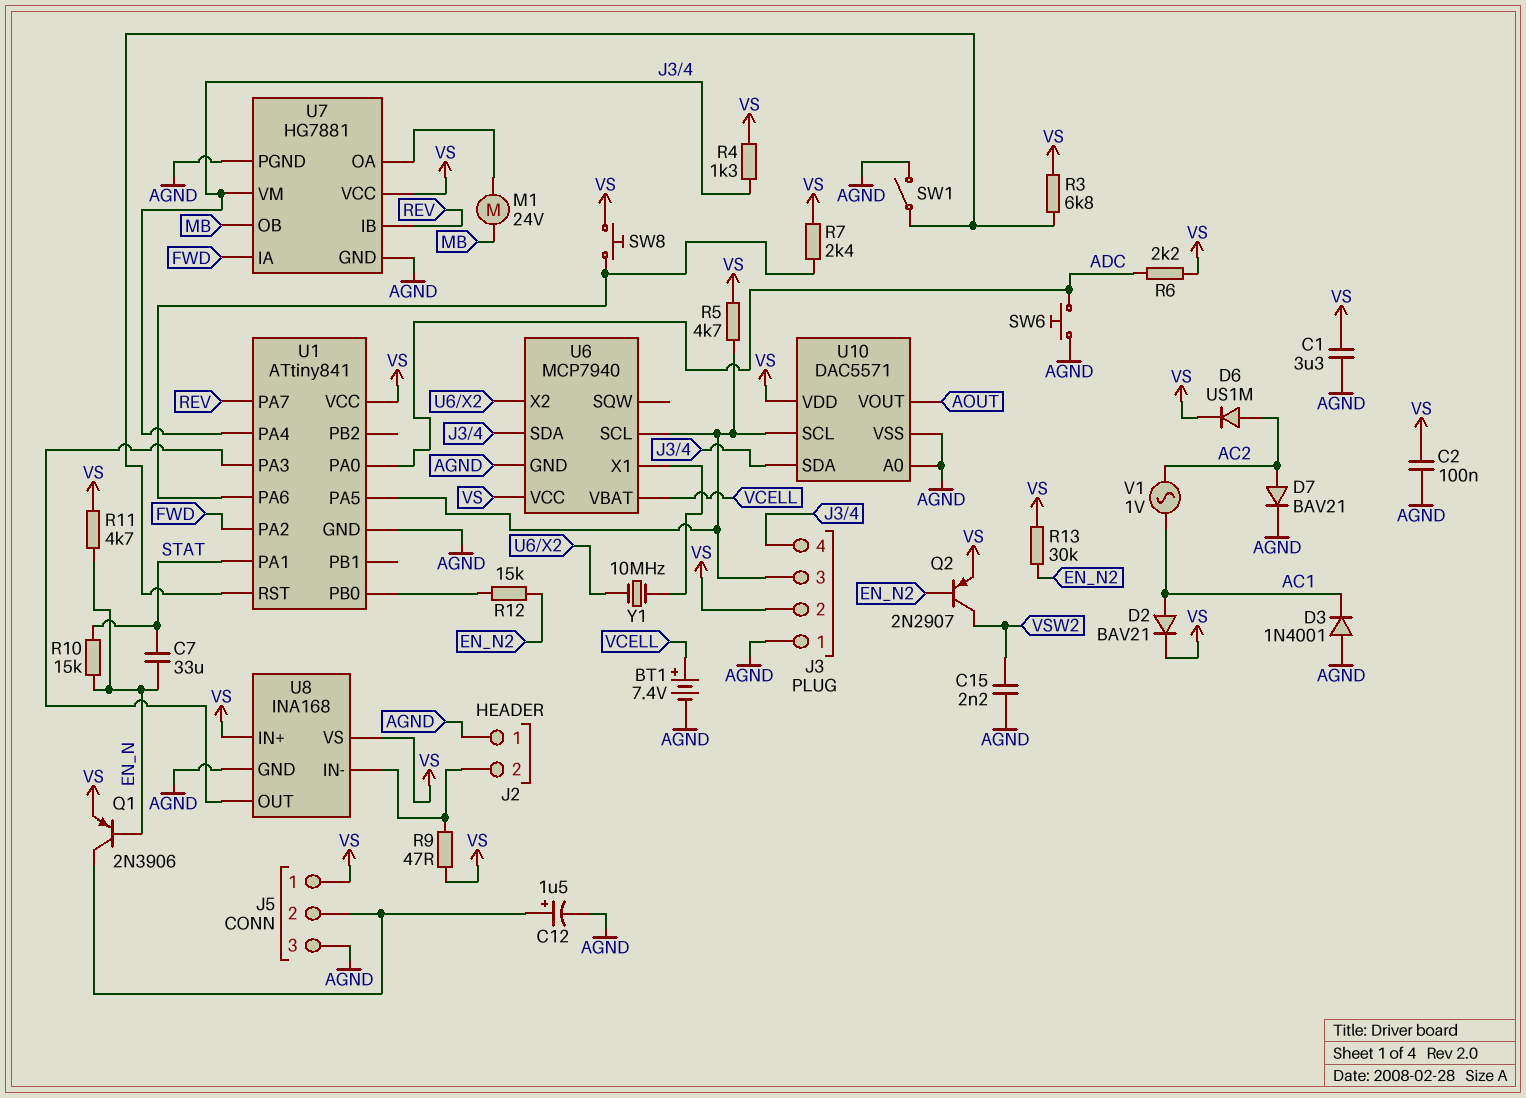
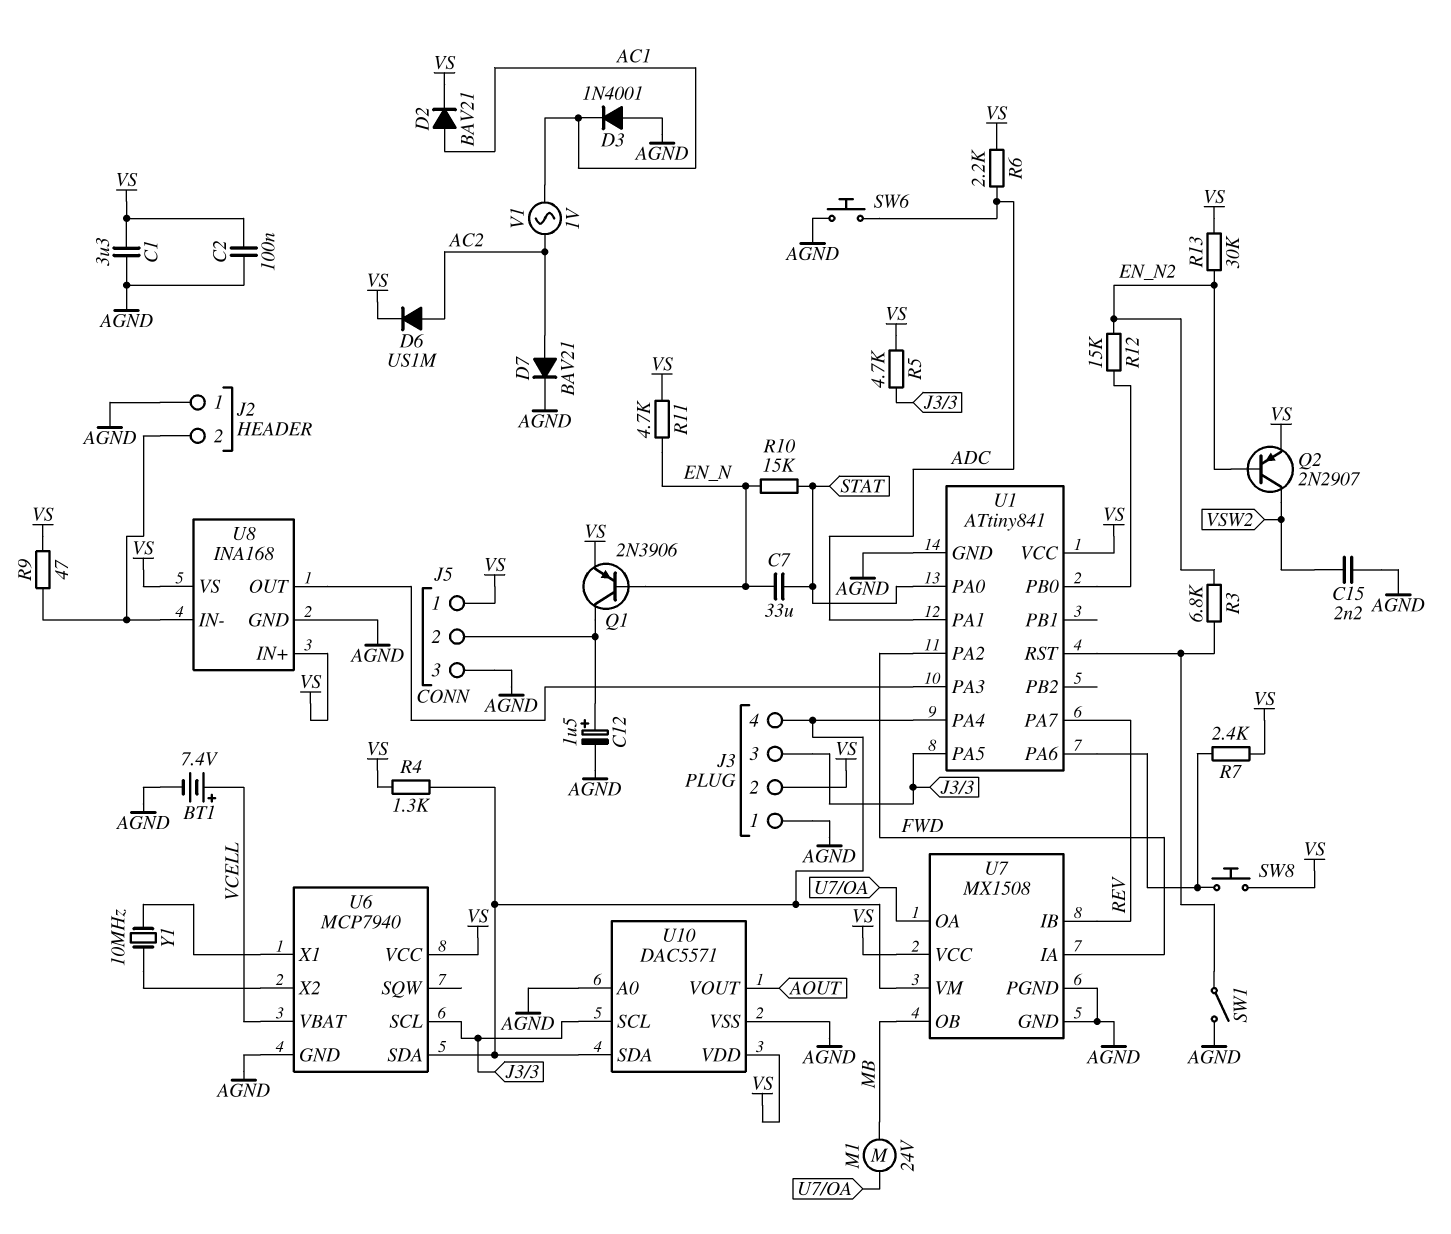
R3: 6.8k (U1/RST, VS) -> 6.8k (EN_N2, U1/RST)
U1 pin PA0: ADC -> STAT
U1 pin PA1: STAT -> ADC
U7: HG7881 -> MX1508

